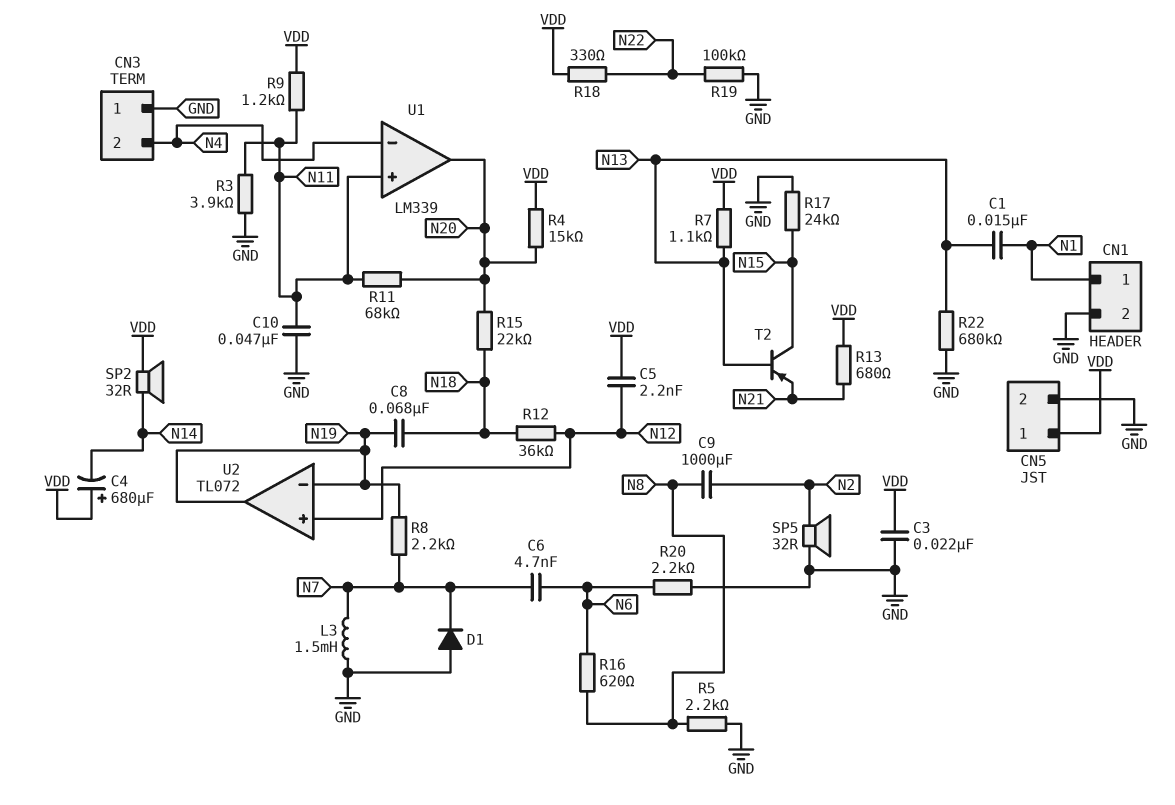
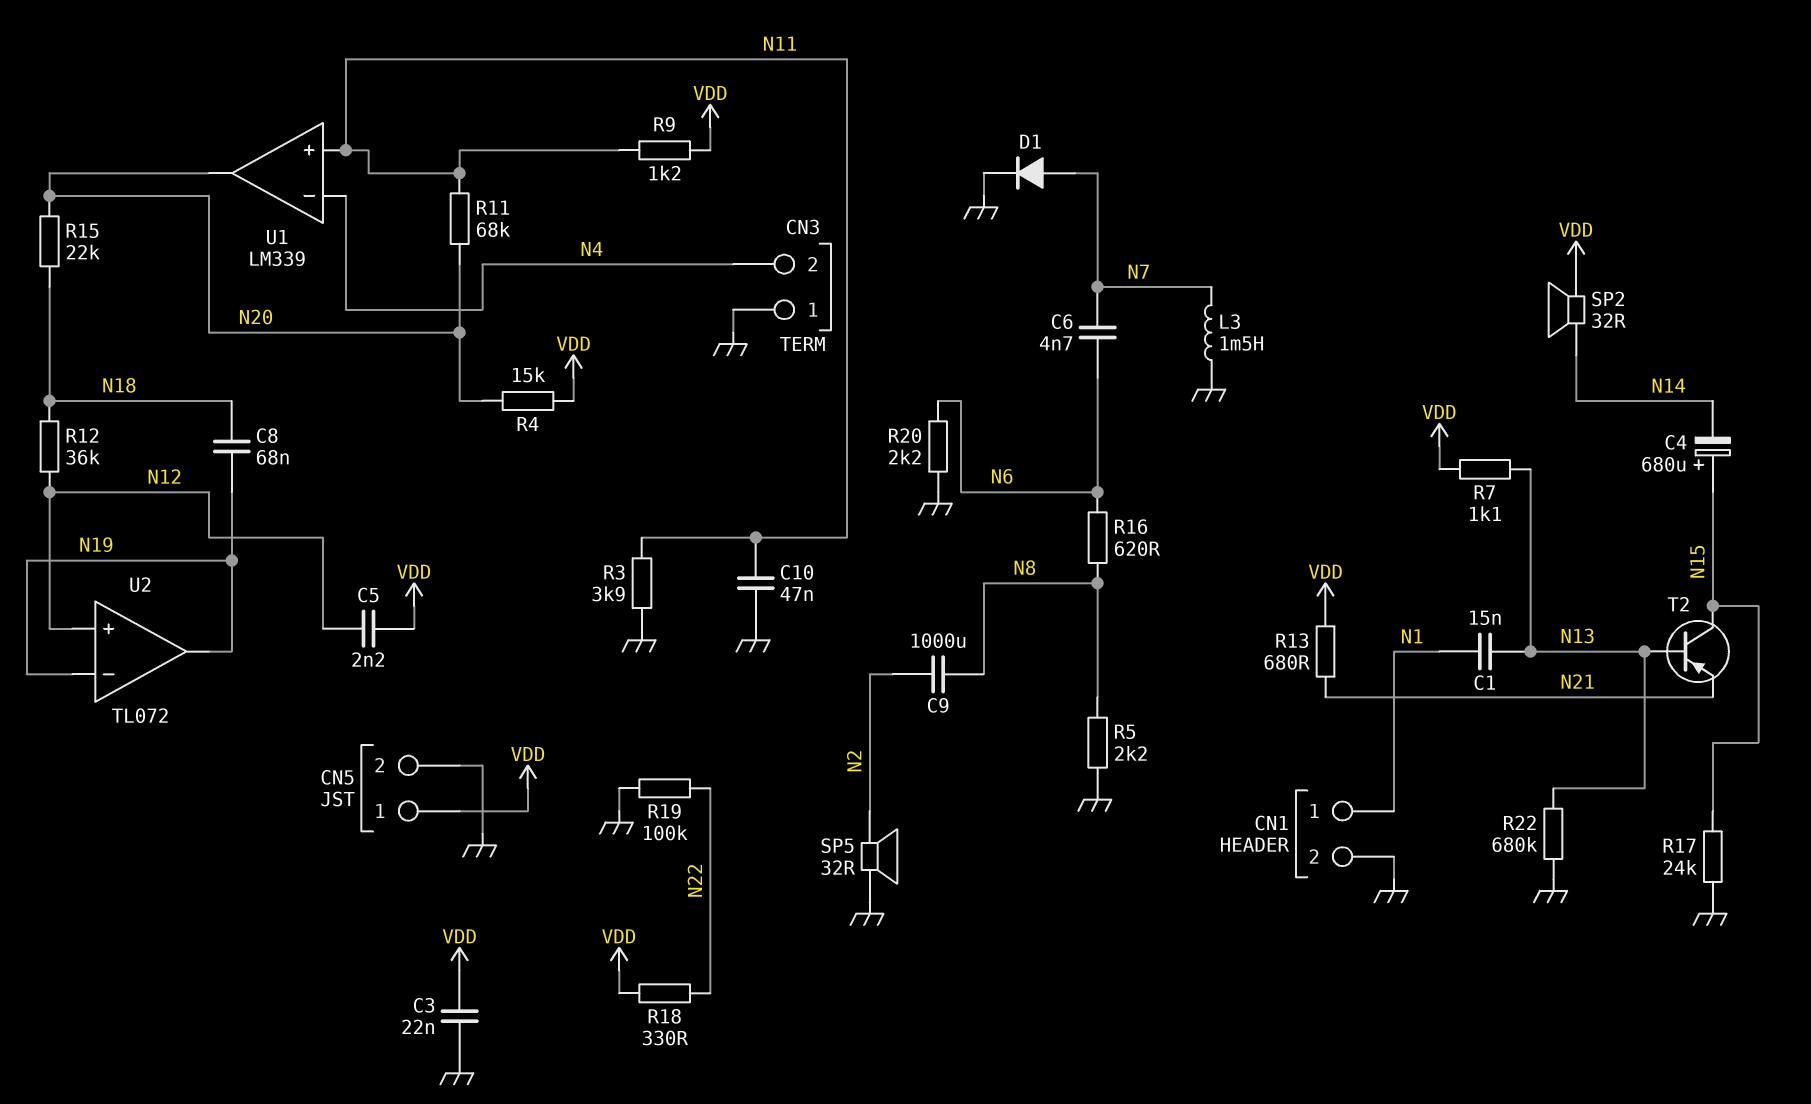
C4: 680uF (plus VDD, minus N14) -> 680uF (plus N15, minus N14)
D1: diode (A GND, K N7) -> diode (A N7, K GND)
R8: 2.2k (N7, N19) -> none

